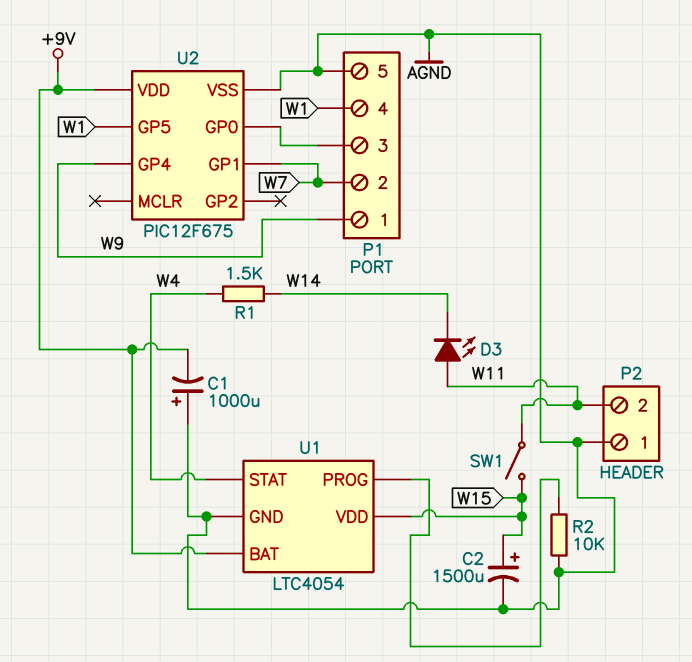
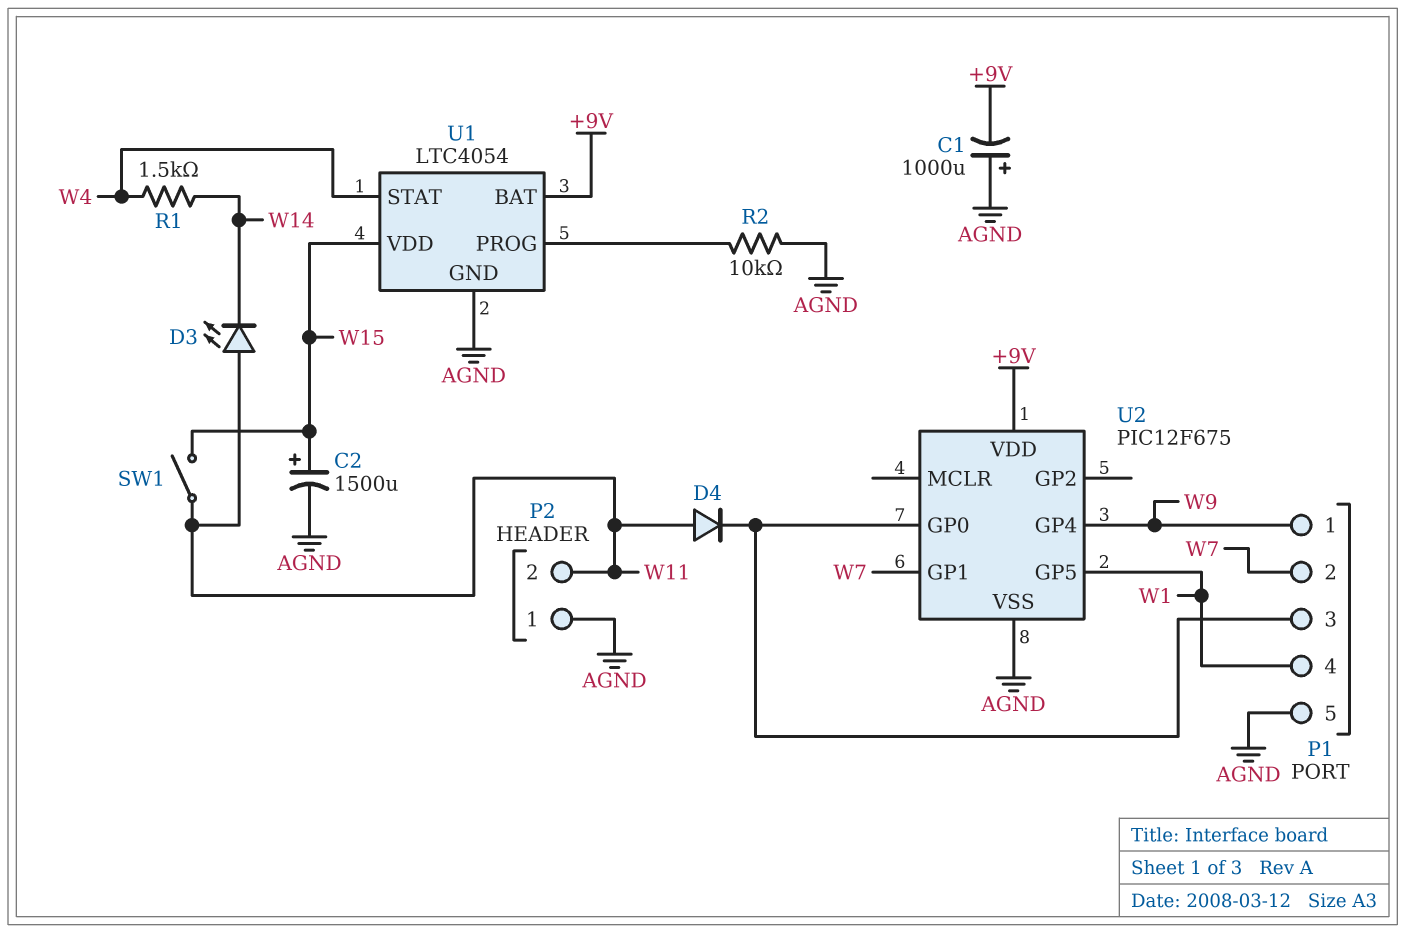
D4: none -> diode (A W11, K P1/3)

